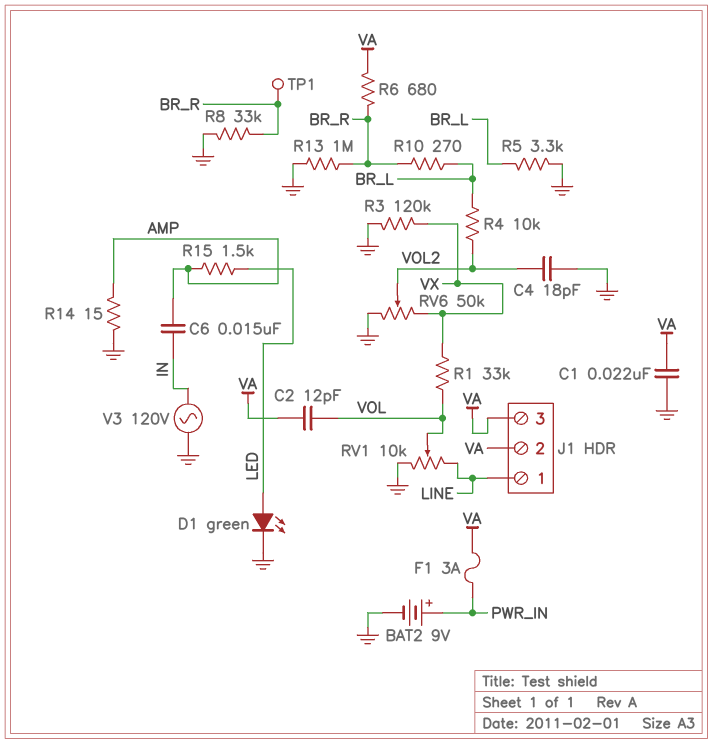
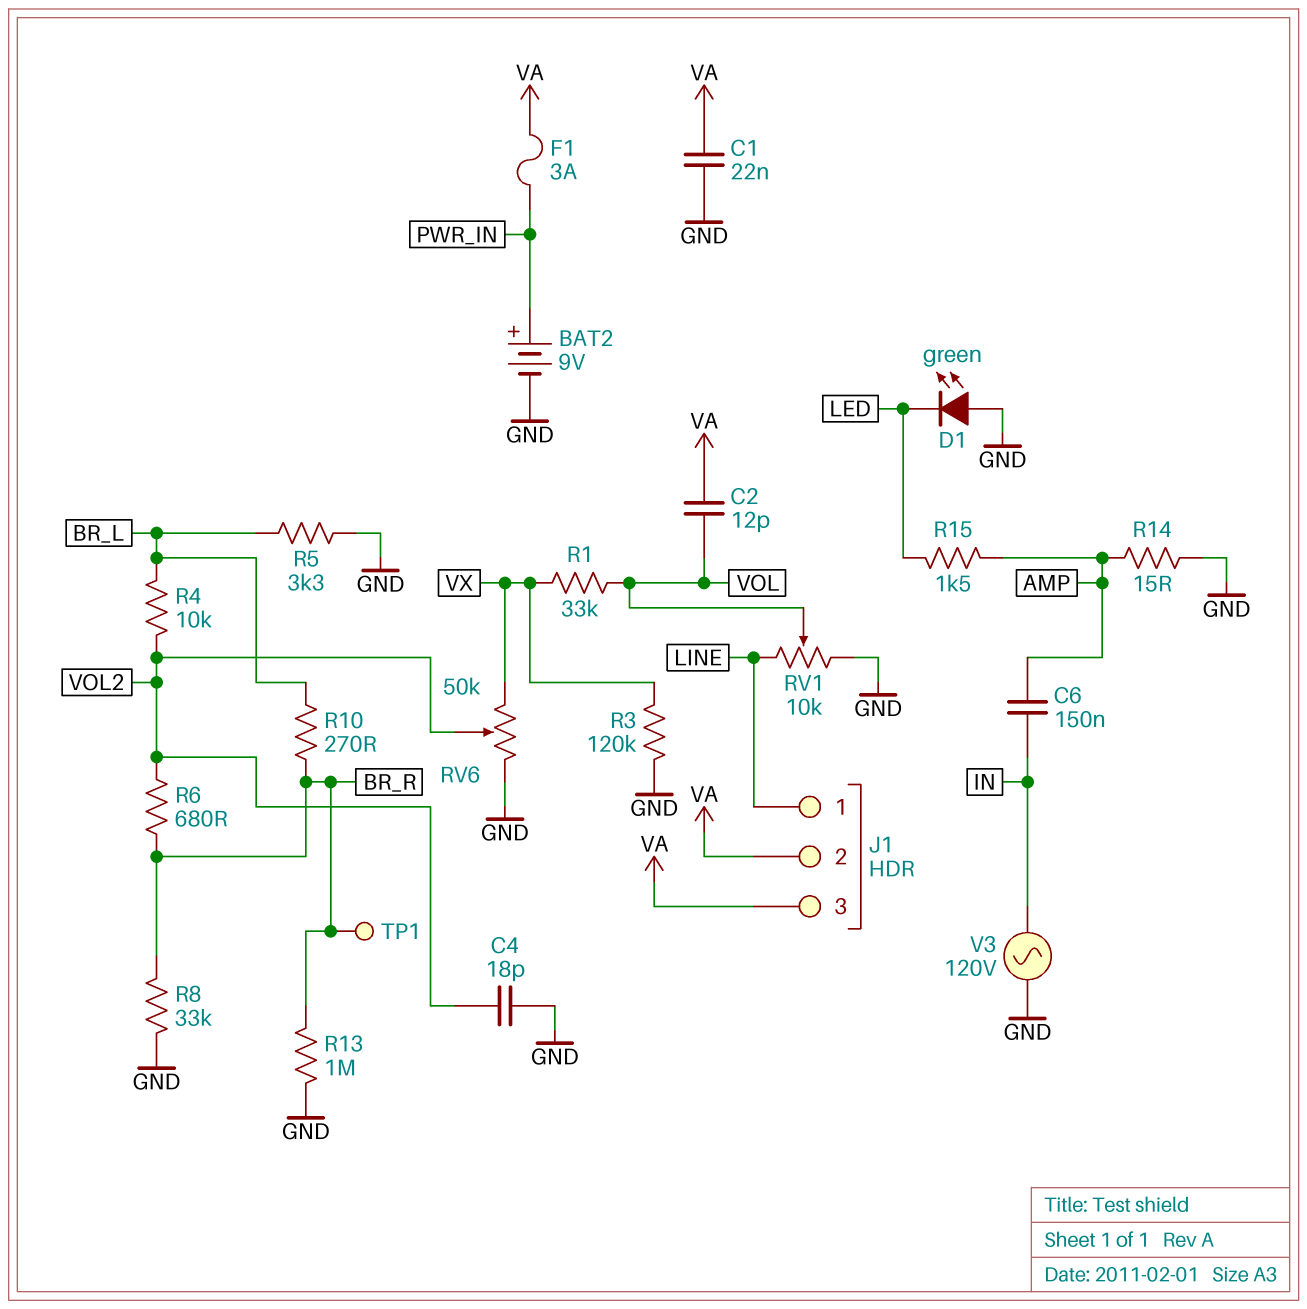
C6: 15nF (AMP, IN) -> 150nF (AMP, IN)
D1: LED green (A LED, K GND) -> LED green (A GND, K LED)
R6: 680 (BR_R, VA) -> 680 (BR_R, VOL2)

